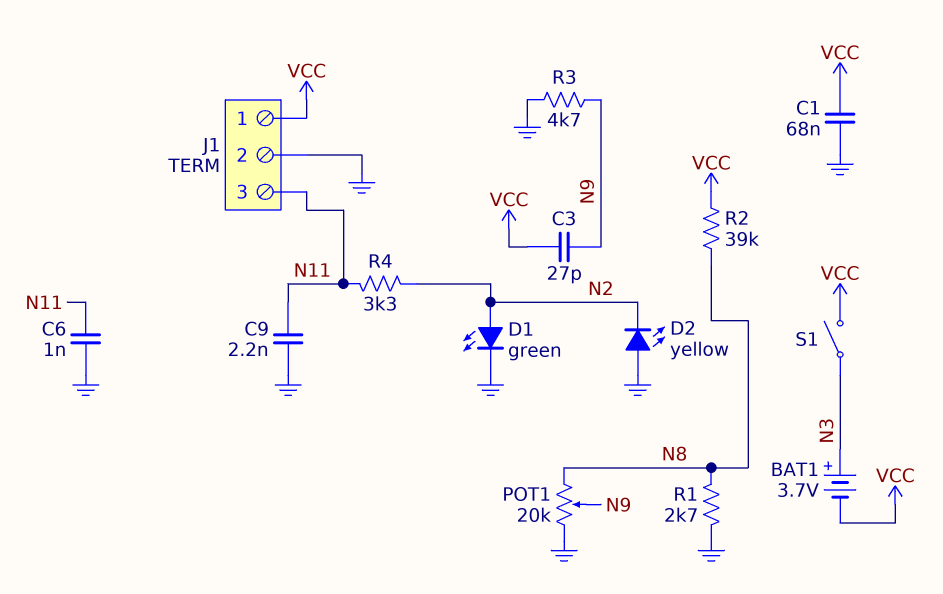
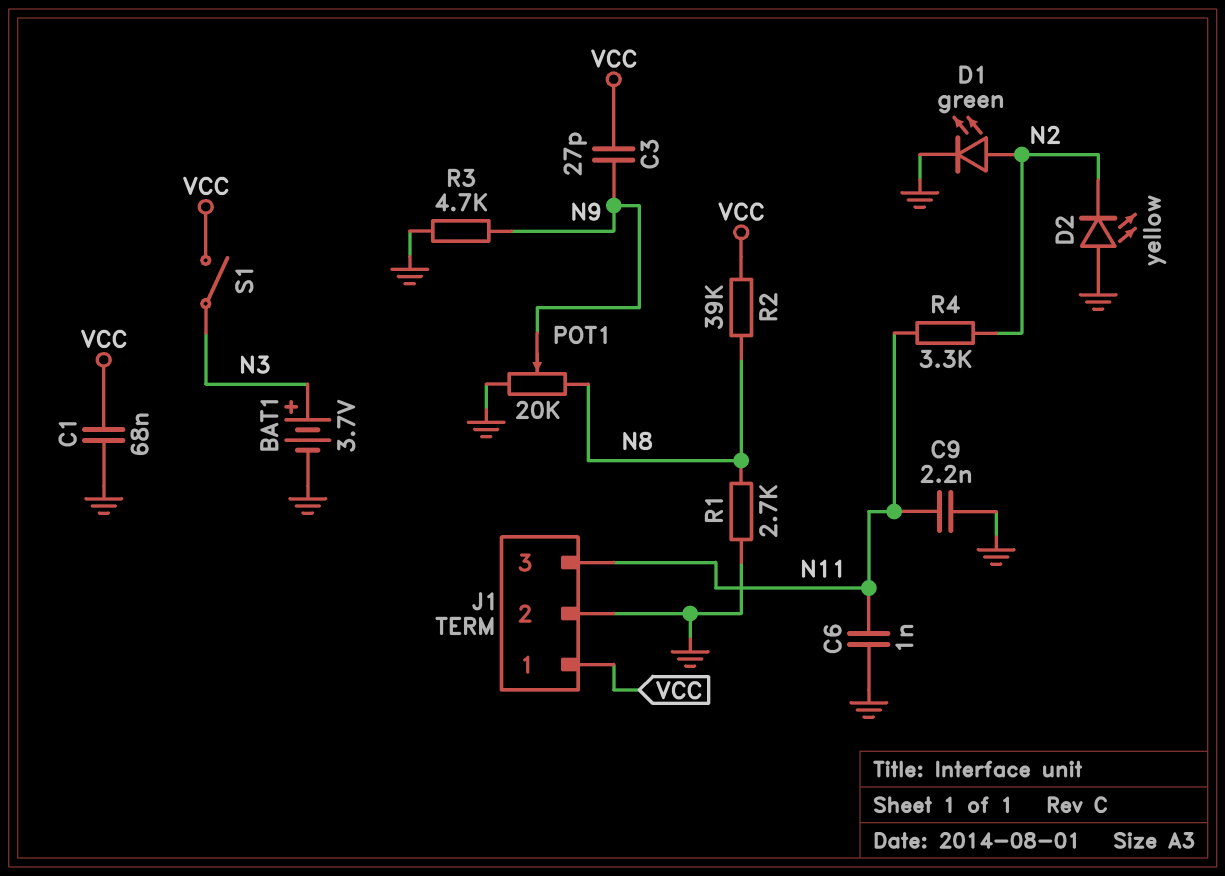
BAT1: 3.7V (plus N3, minus VCC) -> 3.7V (plus N3, minus GND)

